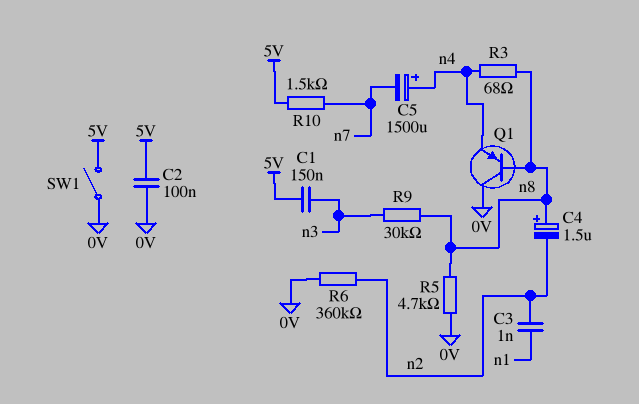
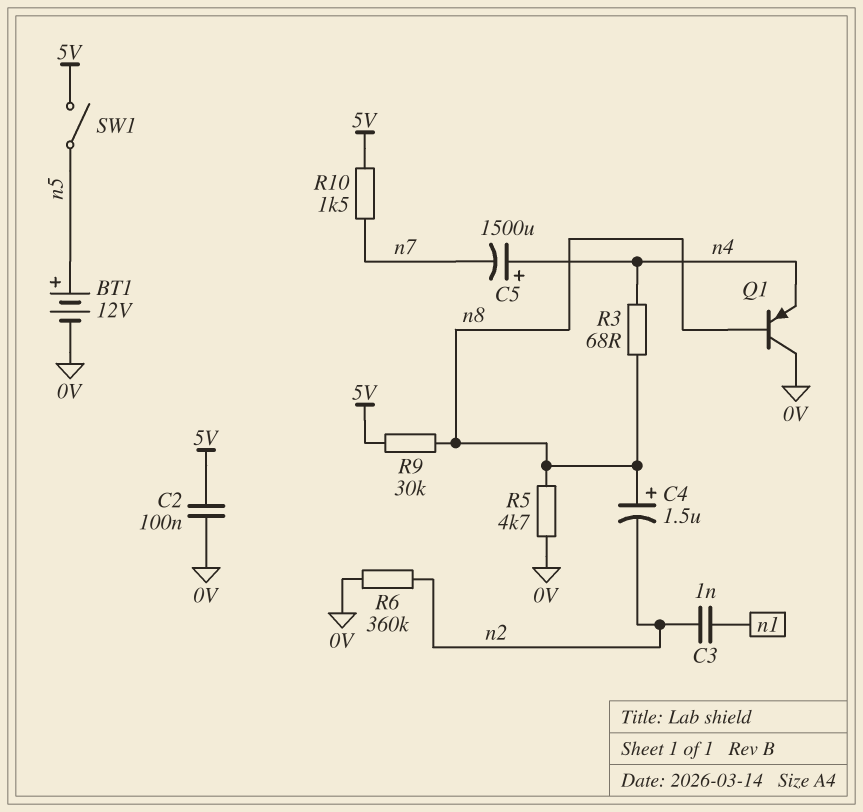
BT1: none -> 12V (plus n5, minus 0V)
C1: 150nF (5V, n3) -> none
R9: 30k (n3, n8) -> 30k (5V, n8)
SW1: switch (0V, 5V) -> switch (5V, n5)

